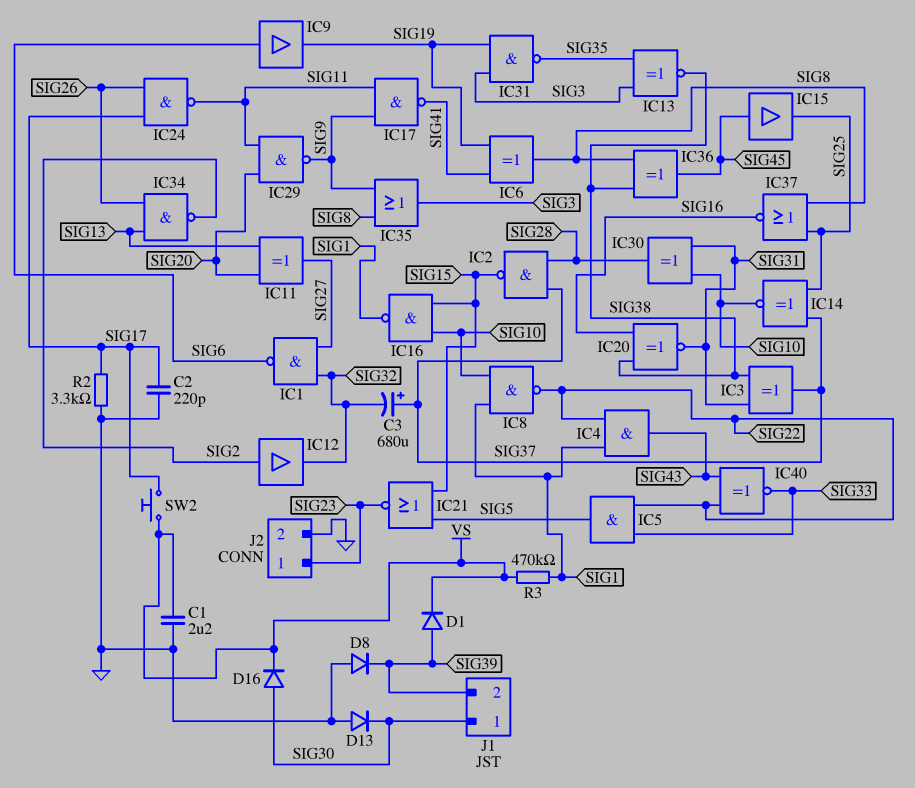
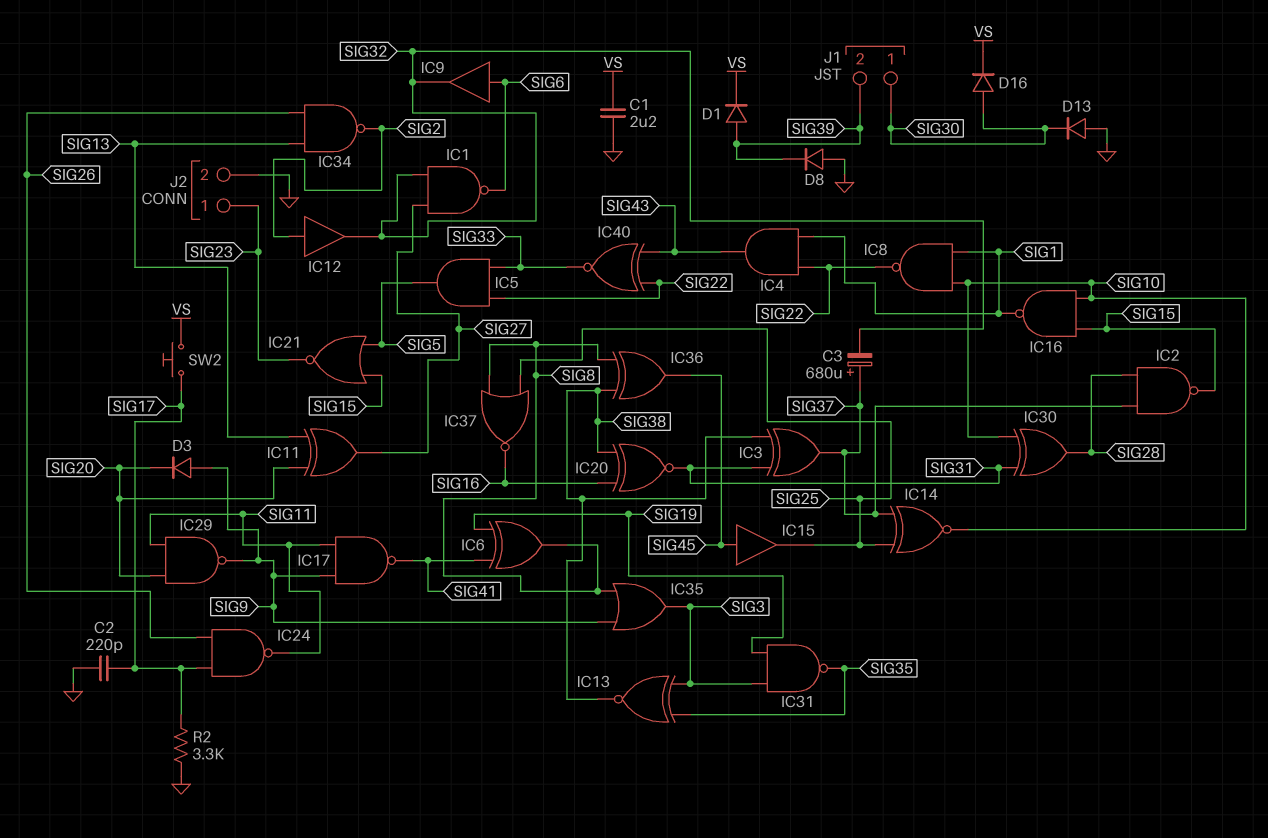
D3: none -> diode (A SIG9, K SIG20)
IC9: buffer (in SIG6, out SIG19) -> buffer (in SIG6, out SIG32)
R3: 470k (SIG1, VS) -> none

